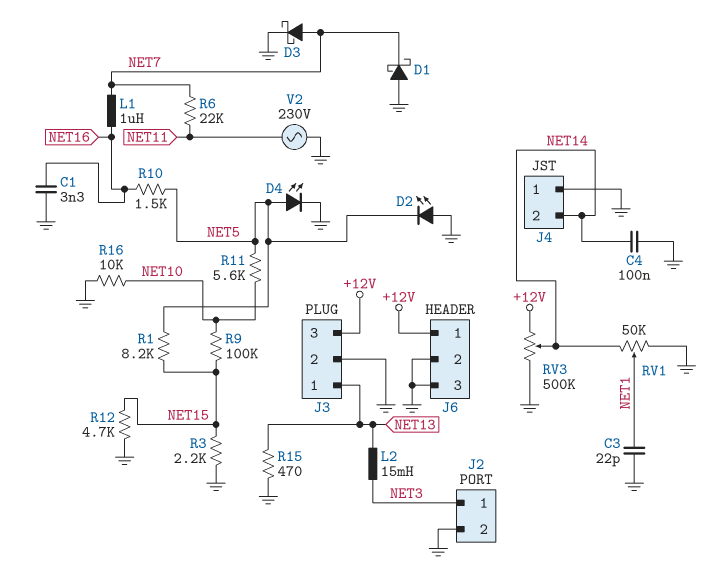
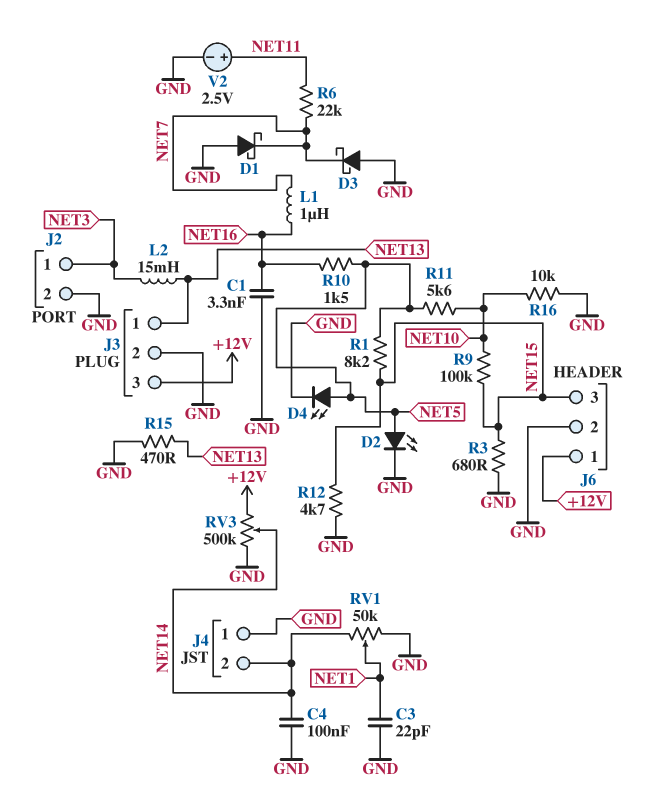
D2: LED (A GND, K NET5) -> LED (A NET5, K GND)
D3: schottky (A NET7, K GND) -> schottky (A GND, K NET7)
J6 pin 3: GND -> NET15
R3: 2.2k (GND, NET15) -> 680 (GND, NET15)
V2: AC 230V (GND, NET11) -> 2.5V (plus NET11, minus GND)

